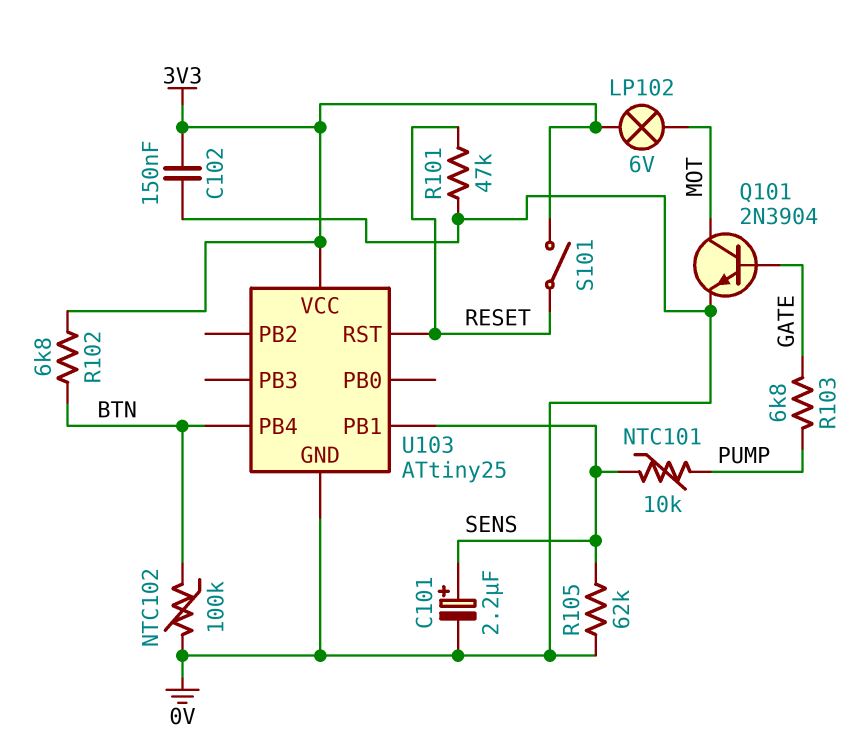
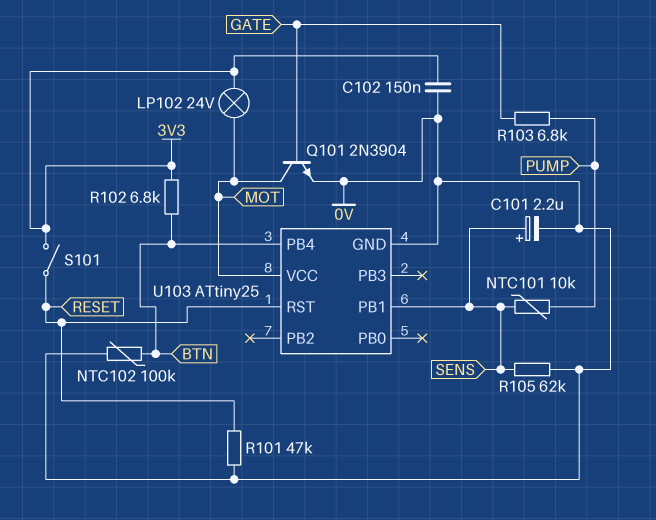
LP102: lamp 6V (3V3, MOT) -> lamp 24V (3V3, MOT)
U103 pin VCC: 3V3 -> MOT

